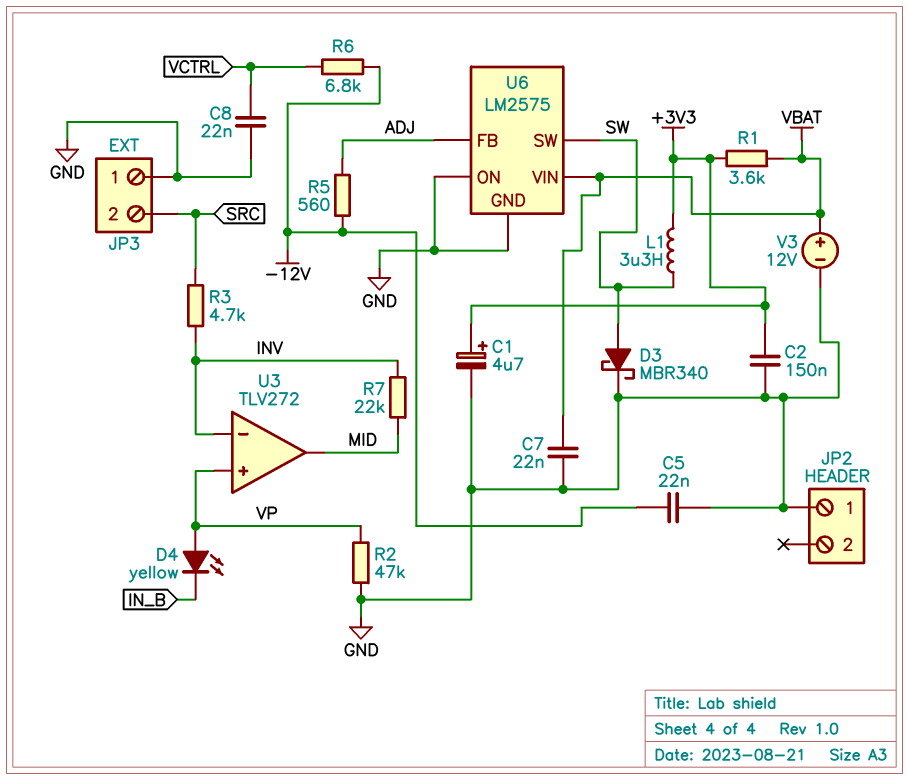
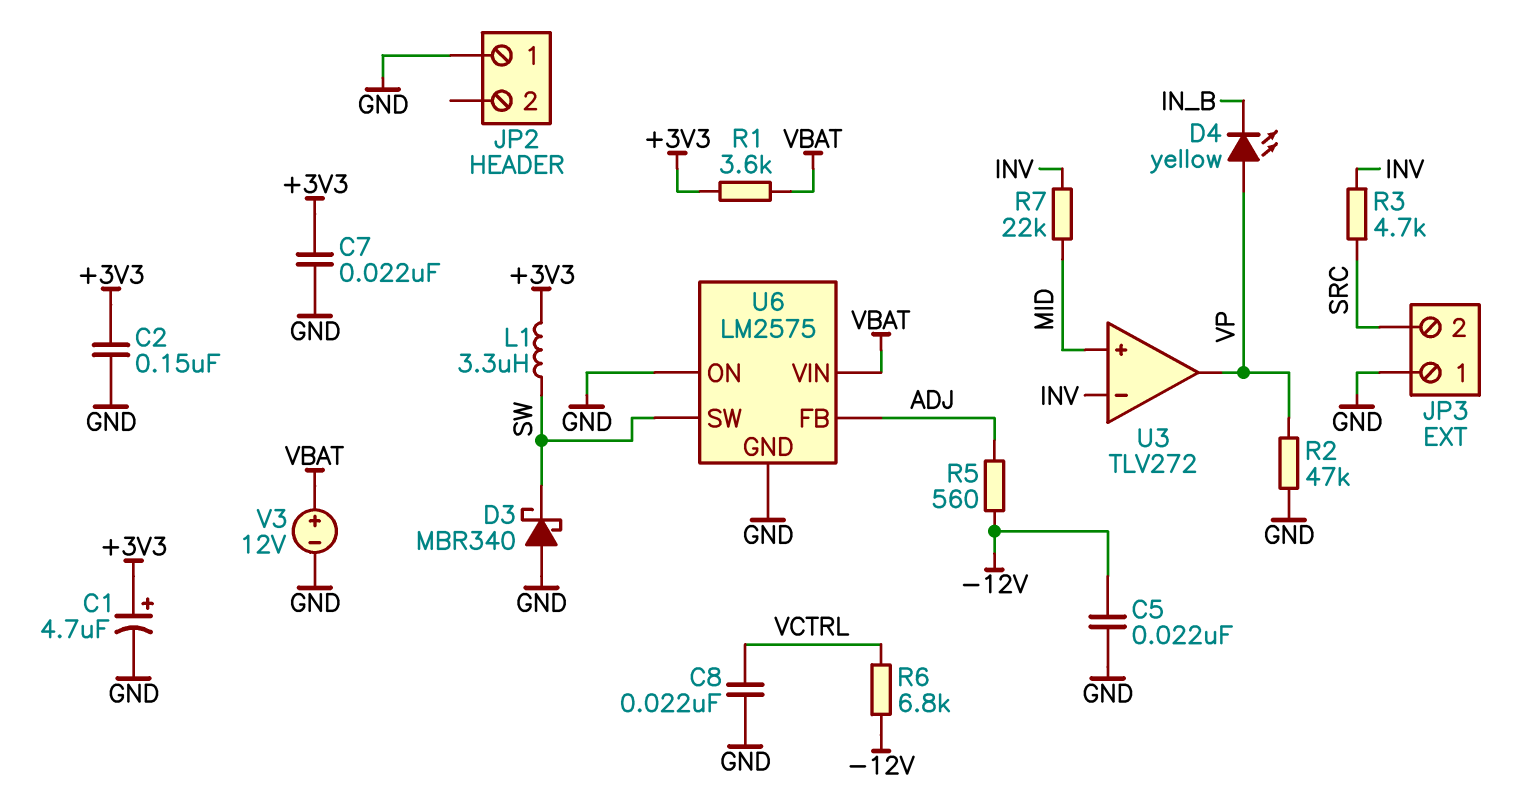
C7: 22nF (GND, VBAT) -> 22nF (+3V3, GND)
D3: schottky MBR340 (A SW, K GND) -> schottky MBR340 (A GND, K SW)
U3 pin in+: VP -> MID
U3 pin out: MID -> VP

